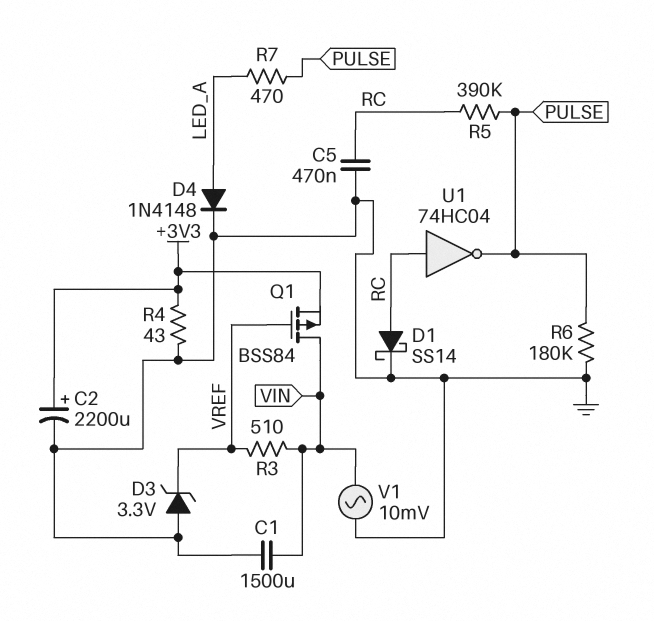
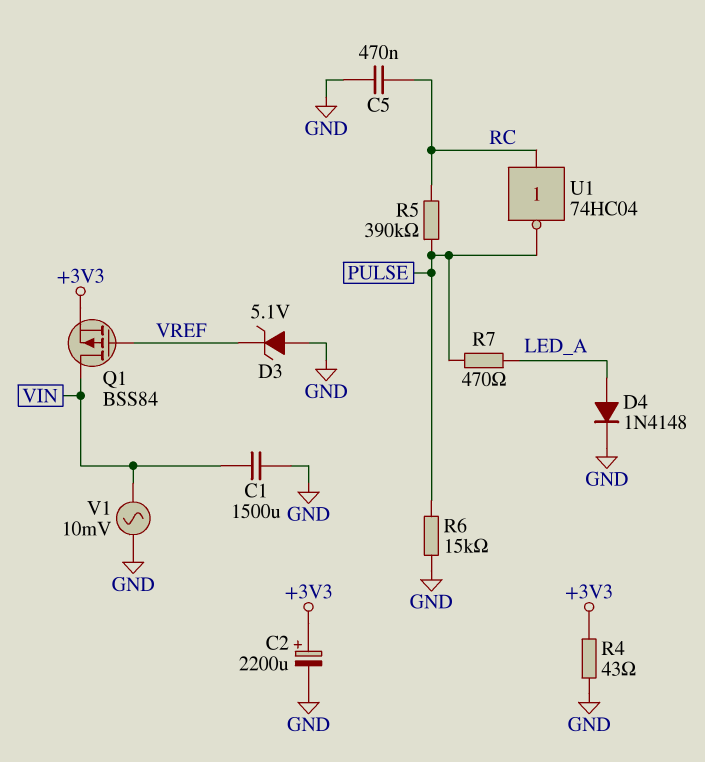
D1: schottky SS14 (A RC, K GND) -> none
D3: zener 3.3V (A GND, K VREF) -> zener 5.1V (A GND, K VREF)
R3: 510 (VIN, VREF) -> none
R6: 180k (GND, PULSE) -> 15k (GND, PULSE)

